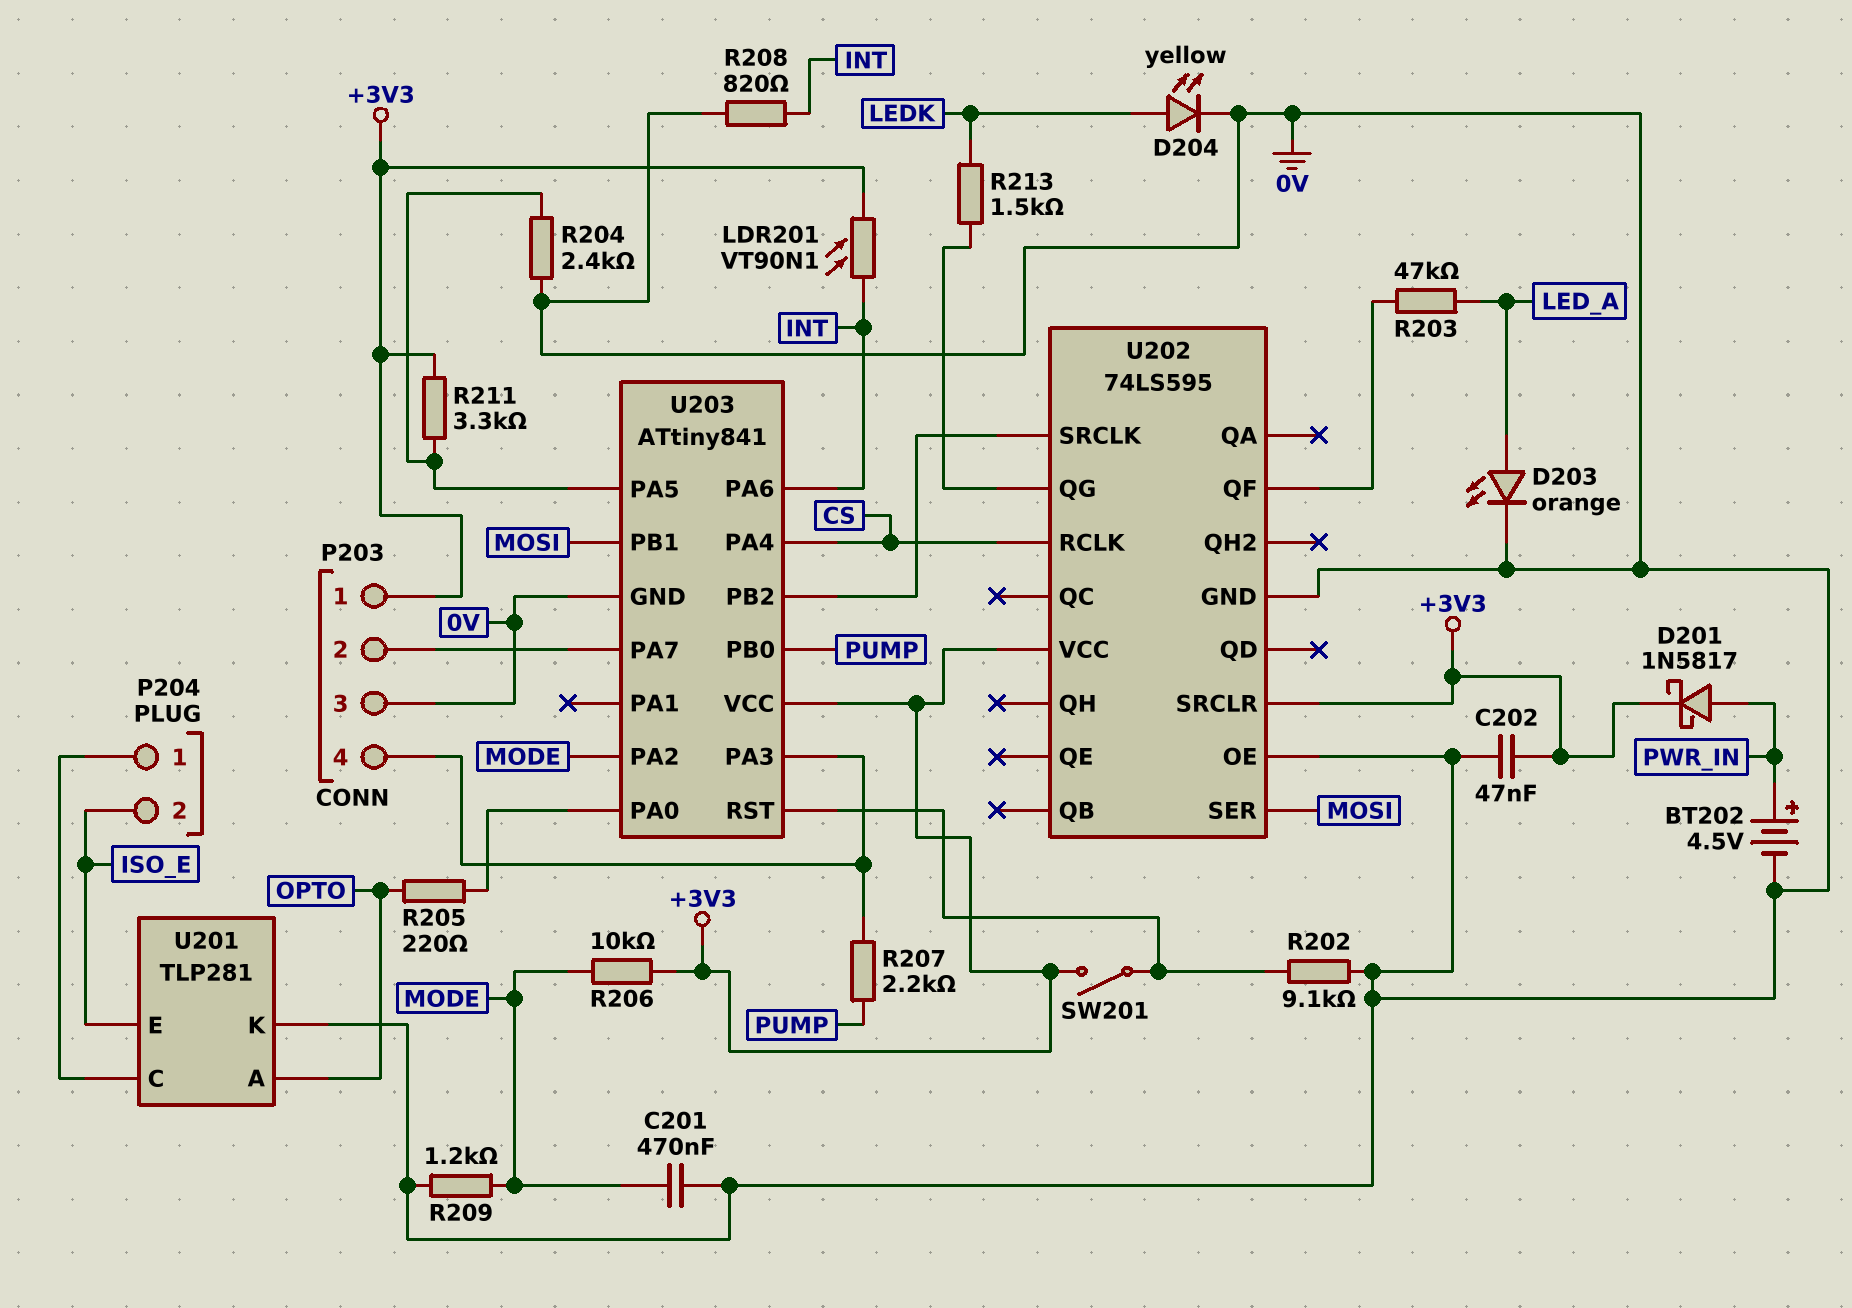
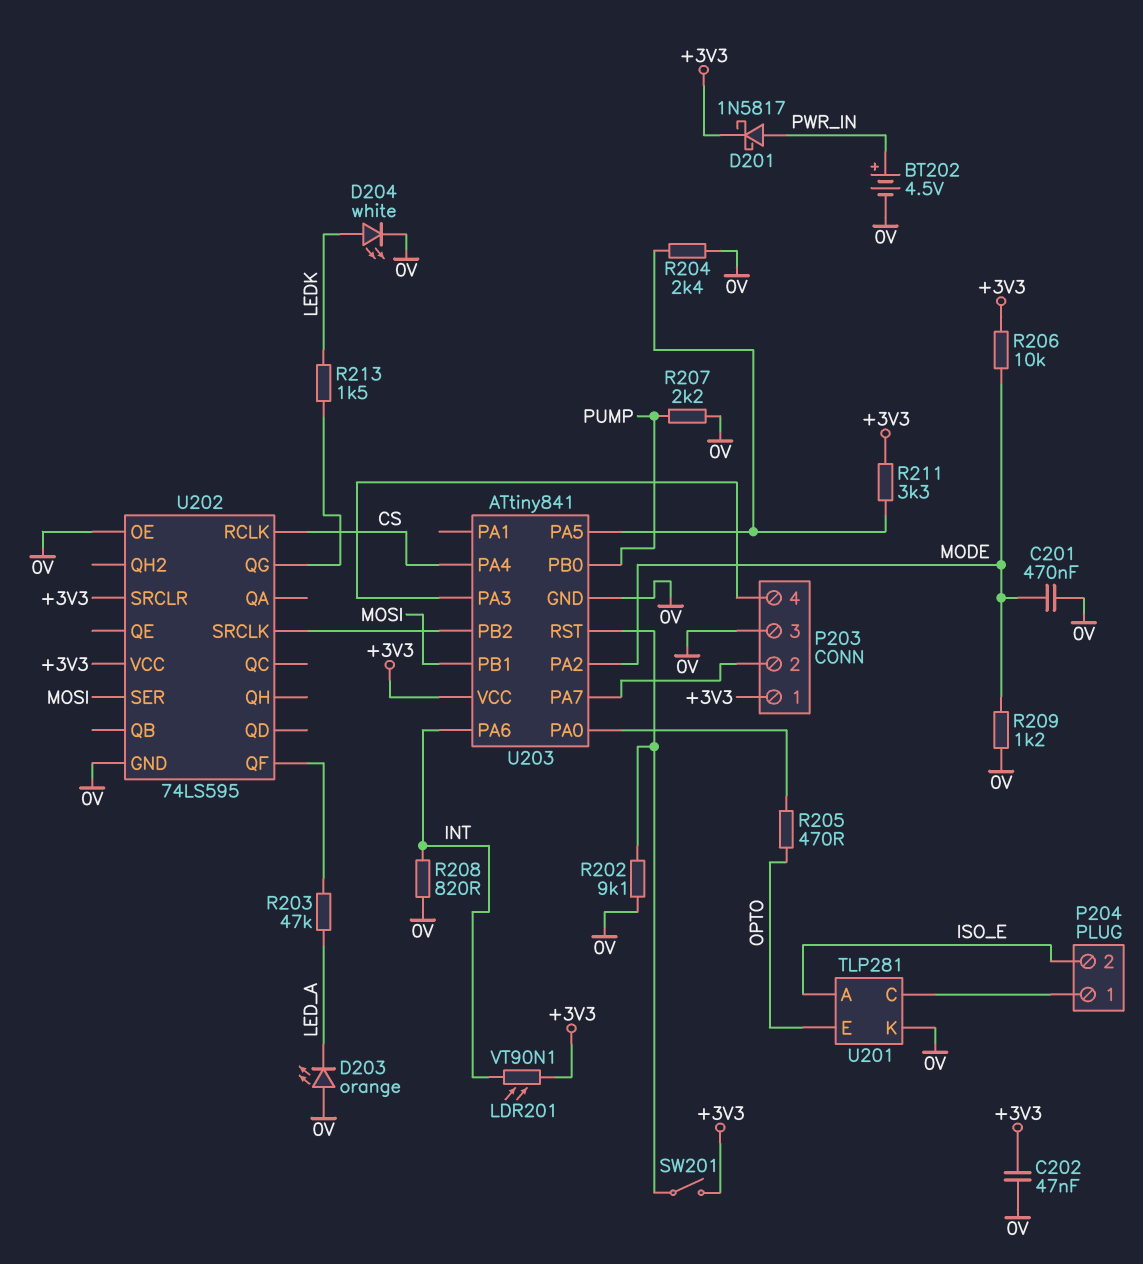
D203: LED orange (A LED_A, K 0V) -> LED orange (A 0V, K LED_A)
D204: LED yellow (A LEDK, K 0V) -> LED white (A LEDK, K 0V)
R205: 220 (OPTO, U203/PA0) -> 470 (OPTO, U203/PA0)
R207: 2.2k (P203/4, PUMP) -> 2.2k (0V, PUMP)
U201 pin A: OPTO -> ISO_E
U201 pin E: ISO_E -> OPTO

